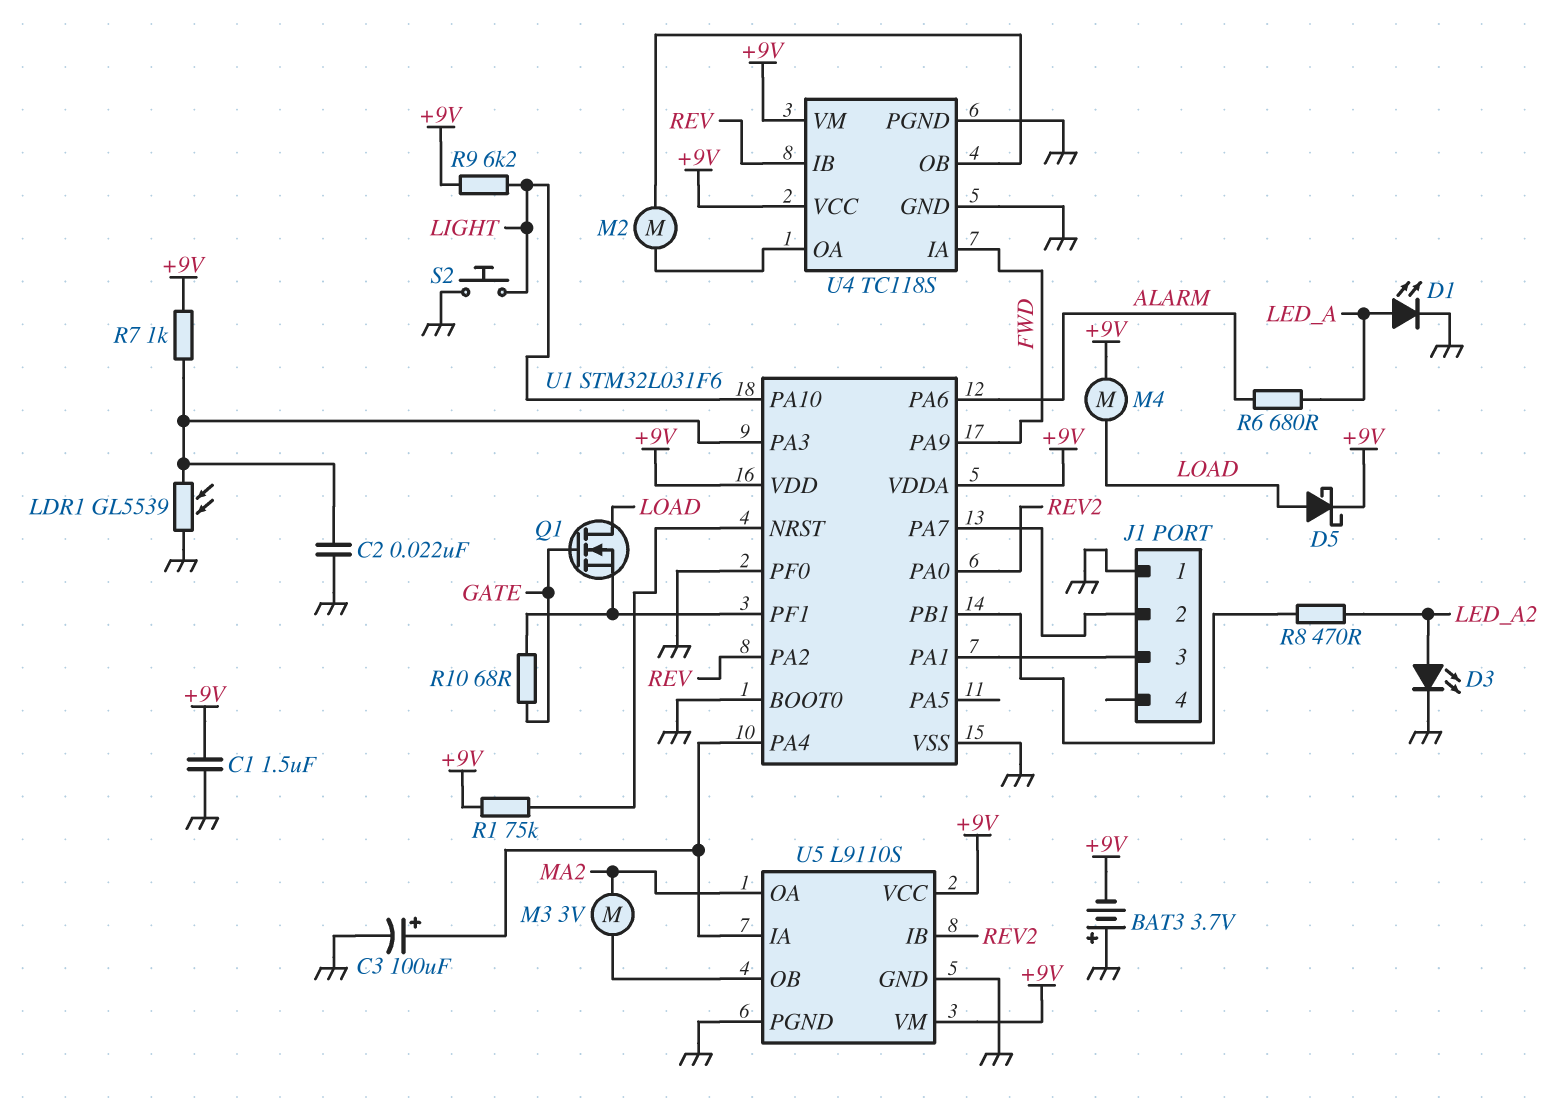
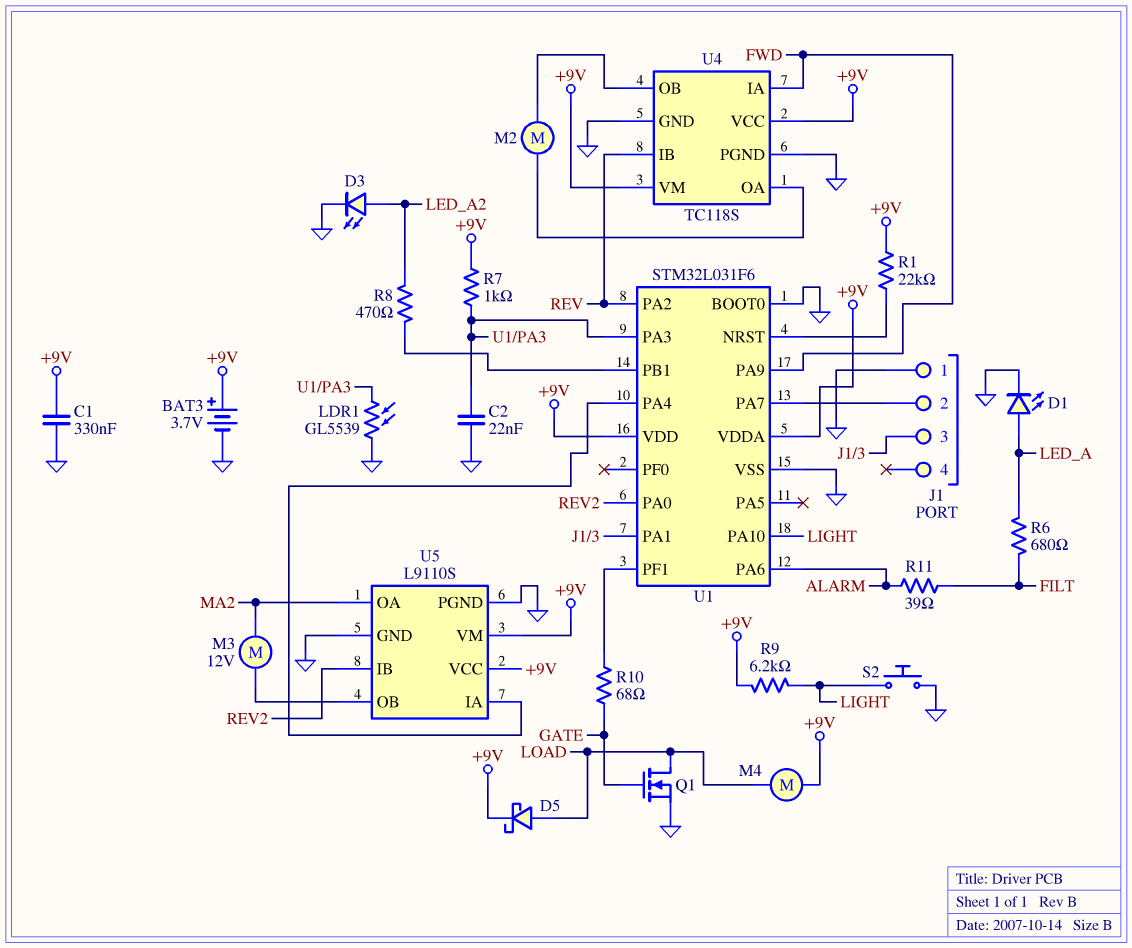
BAT3: 3.7V (plus GND, minus +9V) -> 3.7V (plus +9V, minus GND)
C1: 1.5uF (+9V, GND) -> 330nF (+9V, GND)
C3: 100uF (plus U1/PA4, minus GND) -> none
M3: motor 3V (MA2, U5/OB) -> motor 12V (MA2, U5/OB)
Q1: NMOS (G GATE, D LOAD, S U1/PF1) -> NMOS (G GATE, D LOAD, S GND)
R1: 75k (+9V, U1/NRST) -> 22k (+9V, U1/NRST)
R6: 680 (ALARM, LED_A) -> 680 (FILT, LED_A)
R11: none -> 39 (ALARM, FILT)
U1 pin PF0: GND -> none

